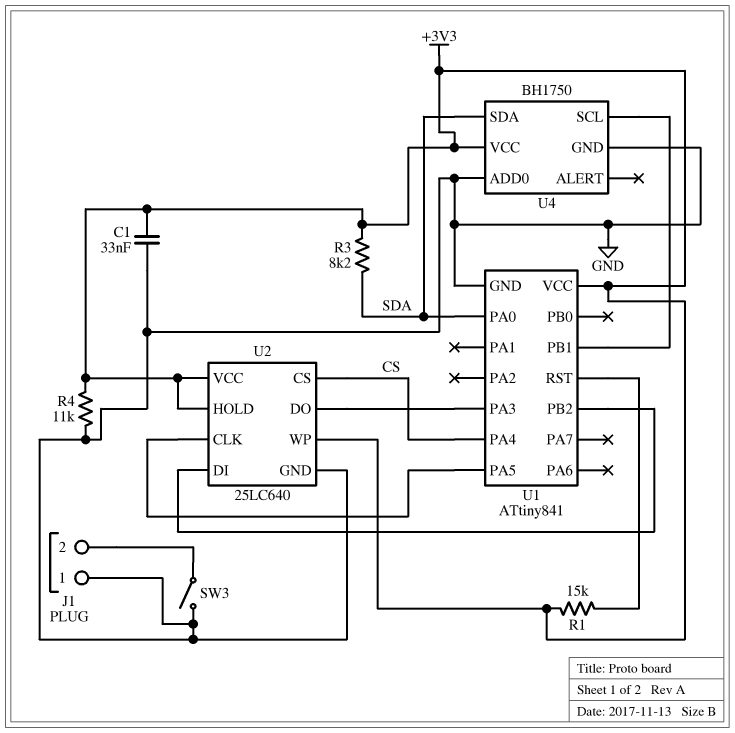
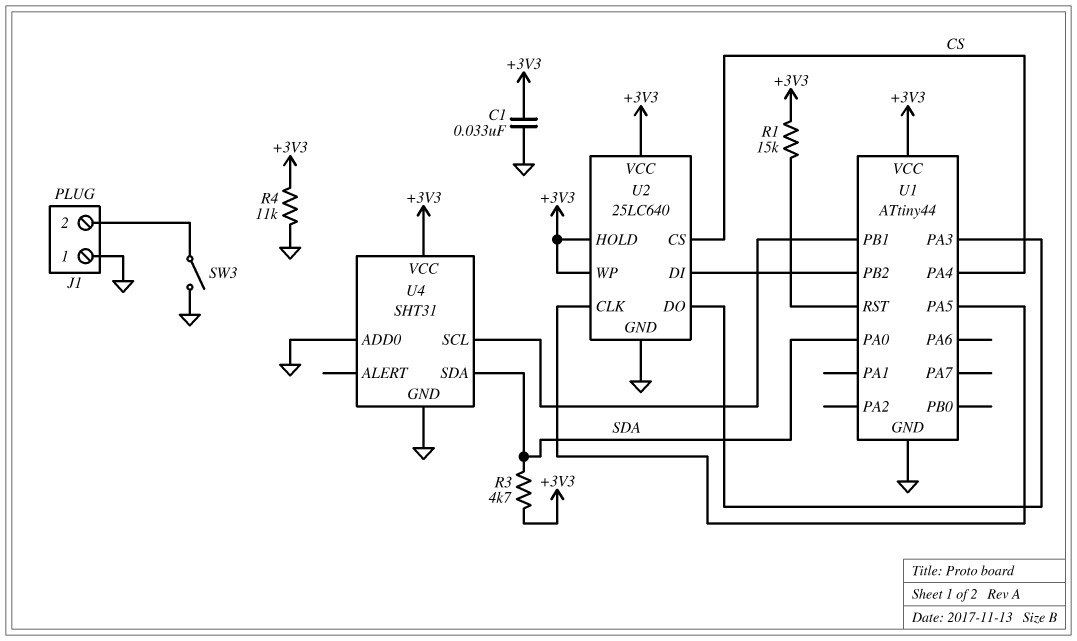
R3: 8.2k (+3V3, SDA) -> 4.7k (+3V3, SDA)
U1: ATtiny841 -> ATtiny44
U4: BH1750 -> SHT31

